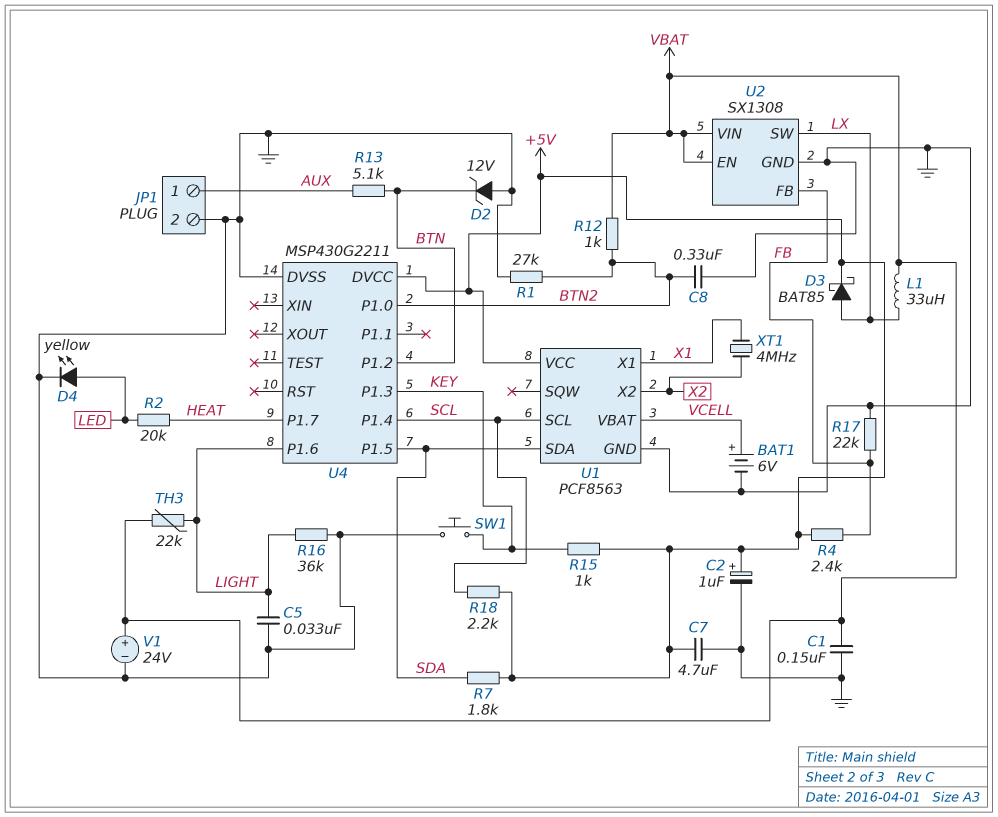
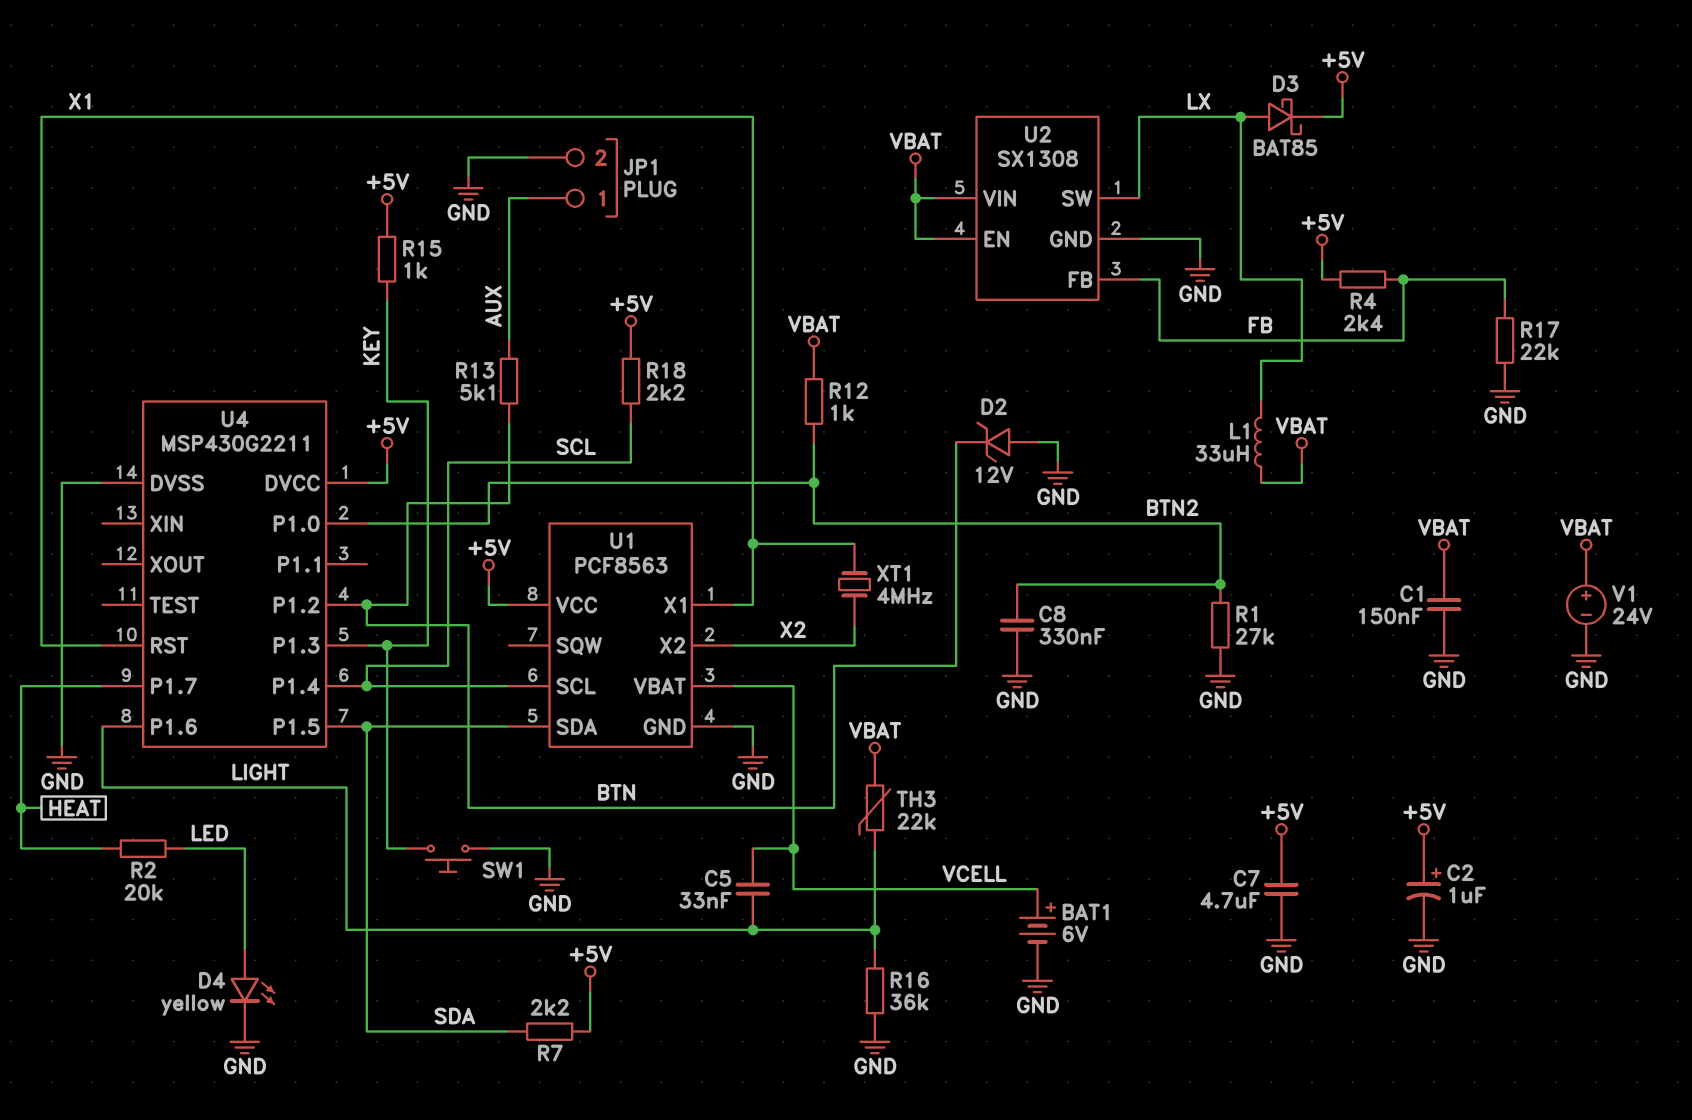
C5: 33nF (GND, LIGHT) -> 33nF (LIGHT, VCELL)
R7: 1.8k (+5V, SDA) -> 2.2k (+5V, SDA)
U4 pin RST: none -> X1

